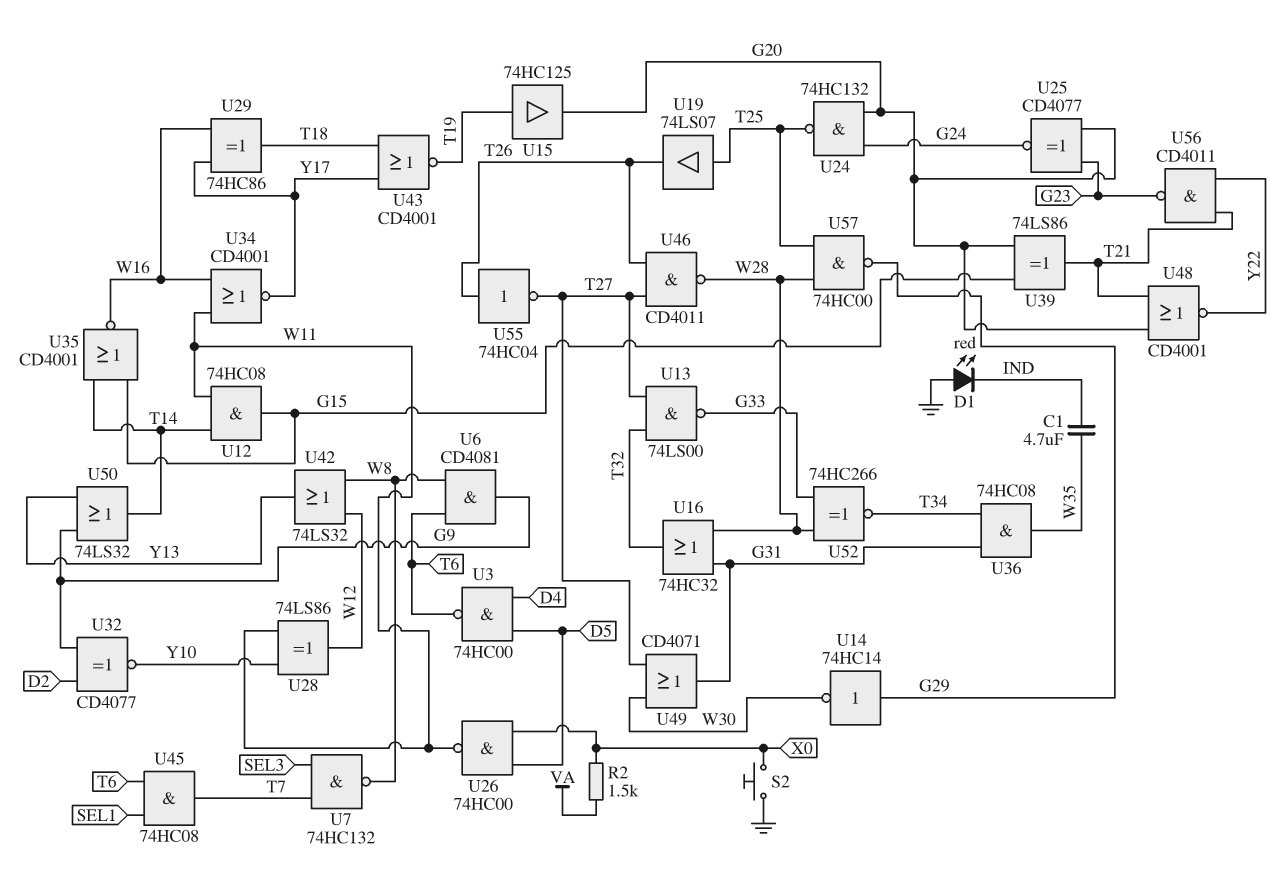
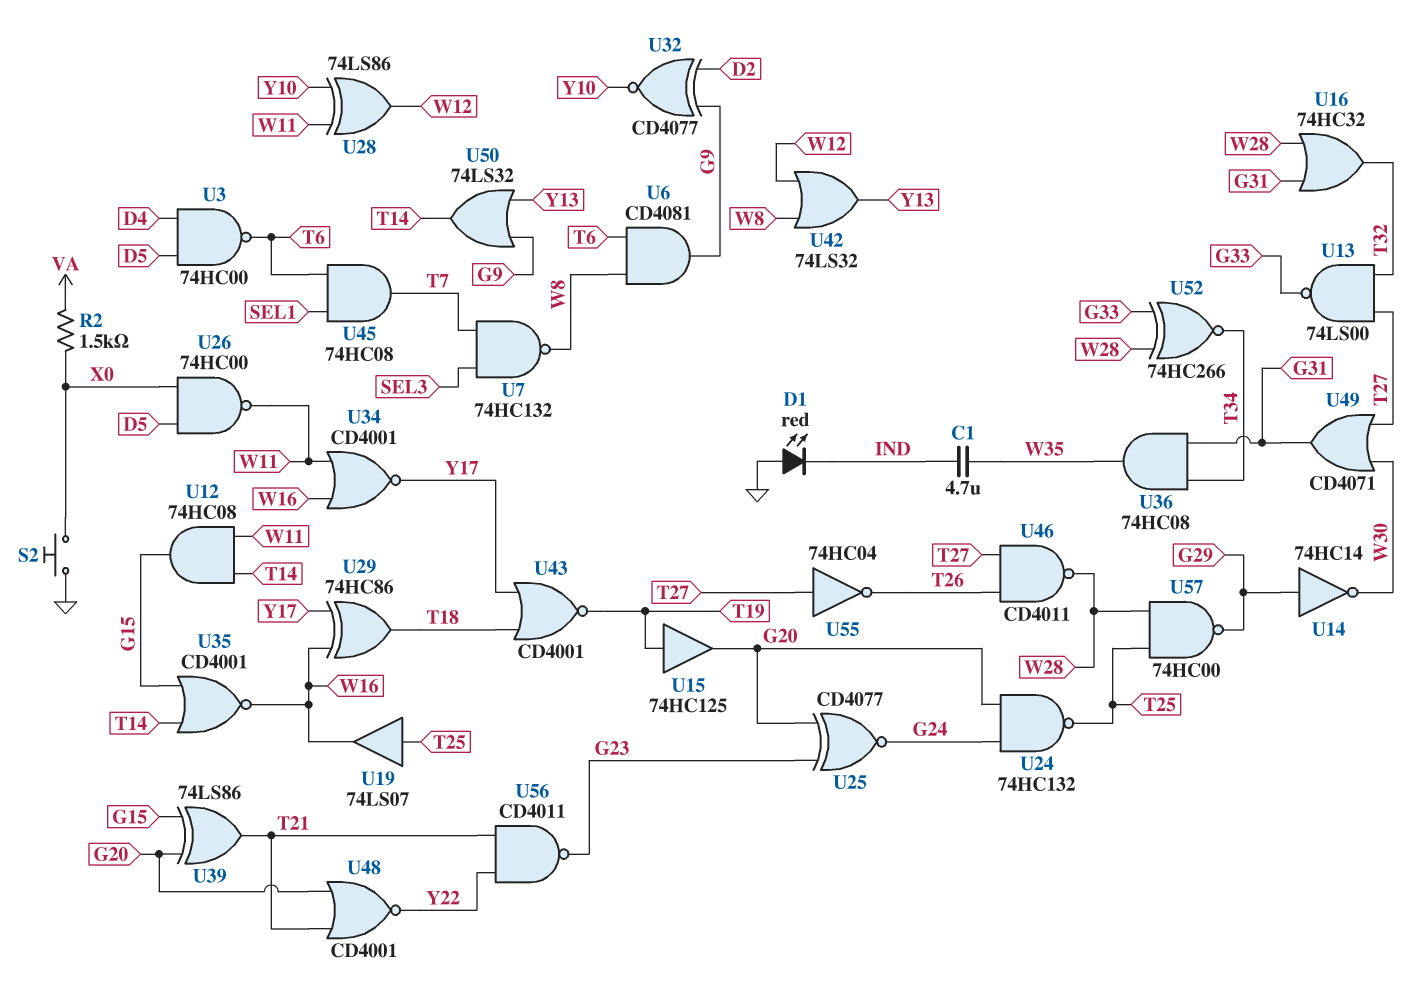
U19: buffer 74LS07 (in T25, out T26) -> buffer 74LS07 (in T25, out W16)
U55: NOT 74HC04 (in T26, out T27) -> NOT 74HC04 (in T27, out T26)

